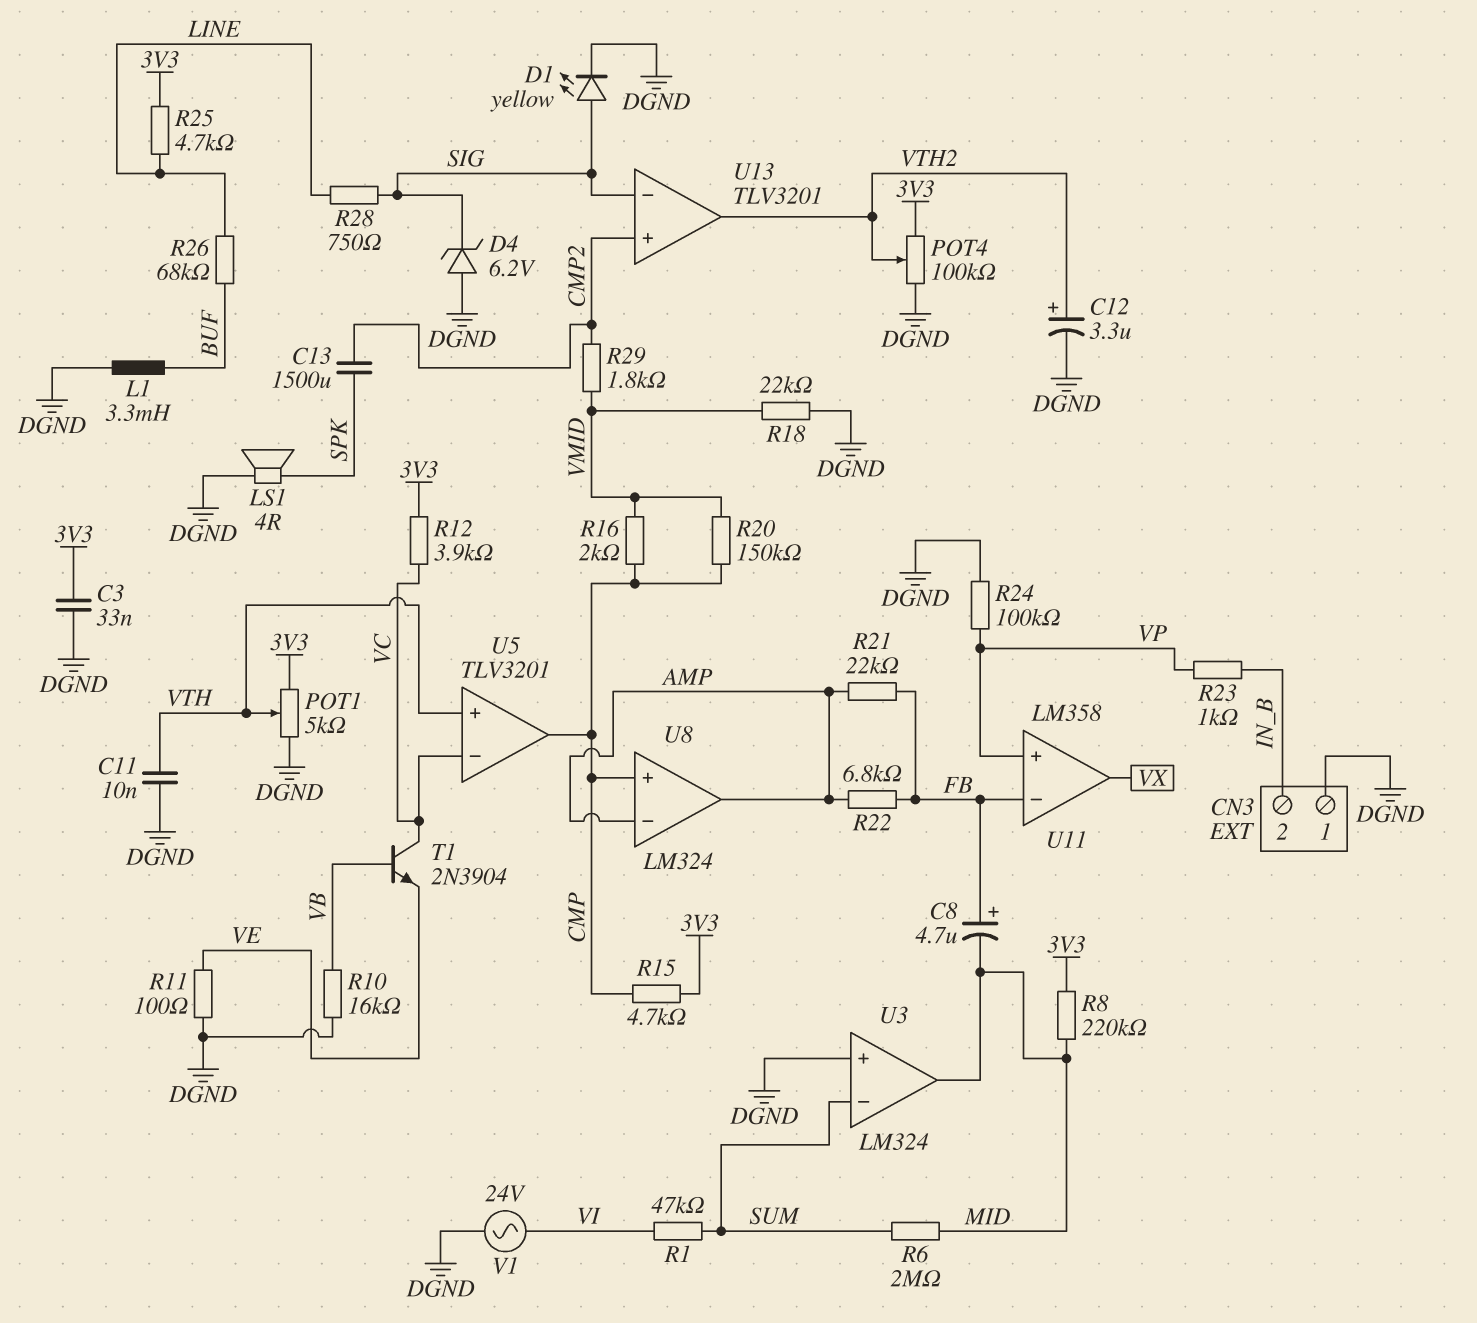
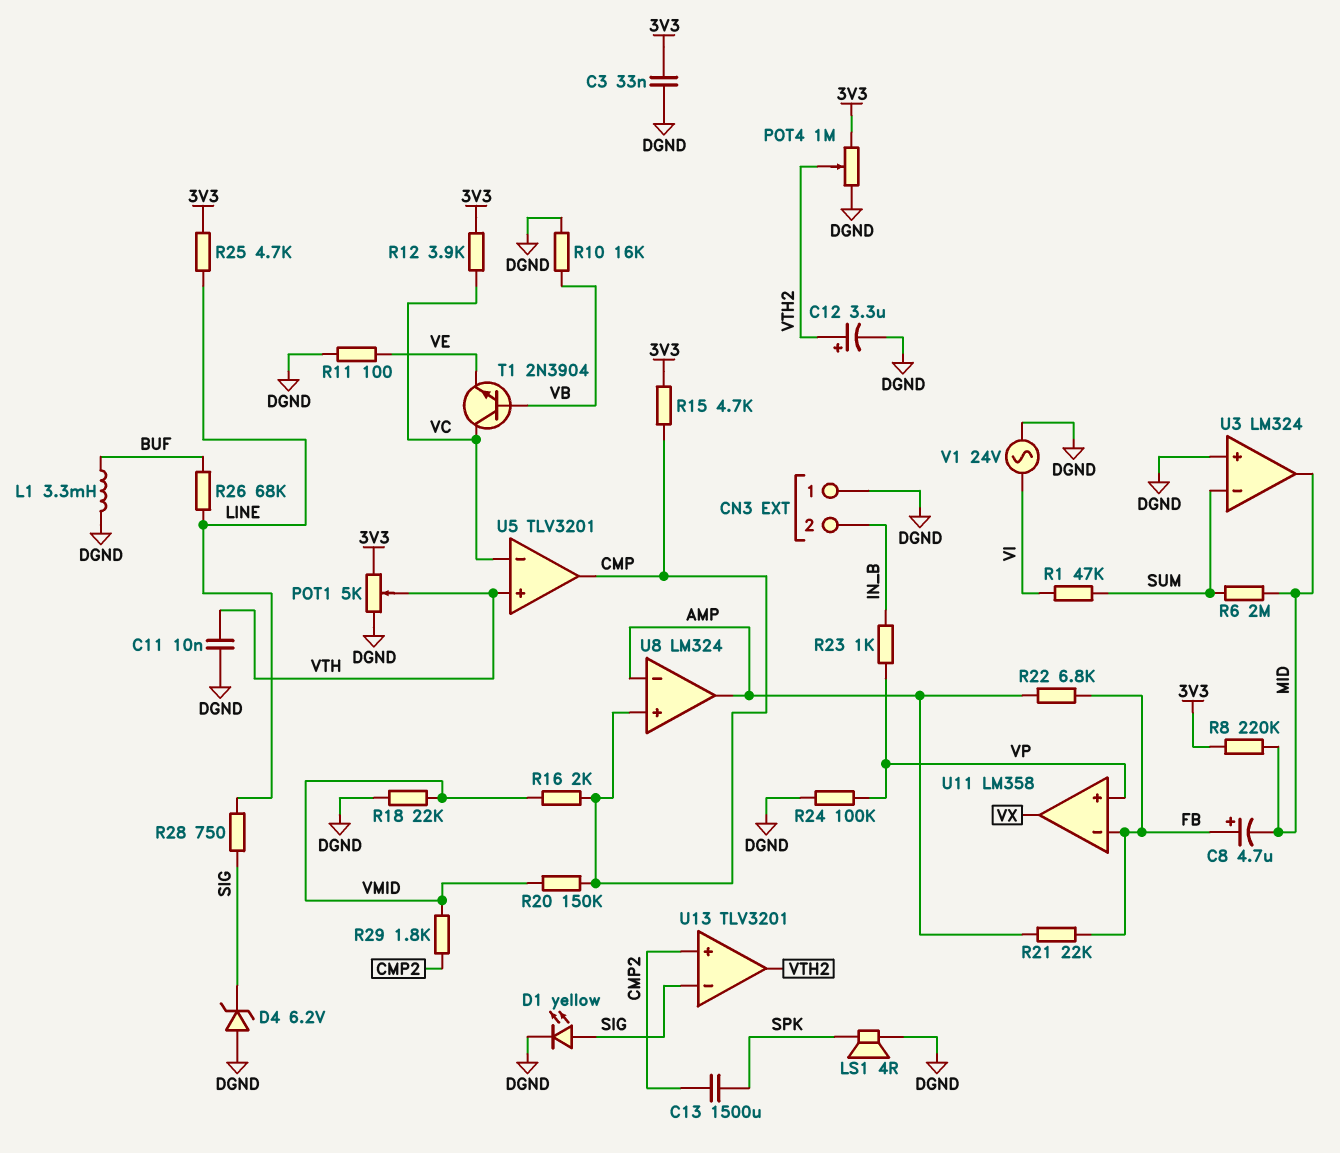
POT4: 100k (3V3, DGND, wiper VTH2) -> 1M (3V3, DGND, wiper VTH2)

